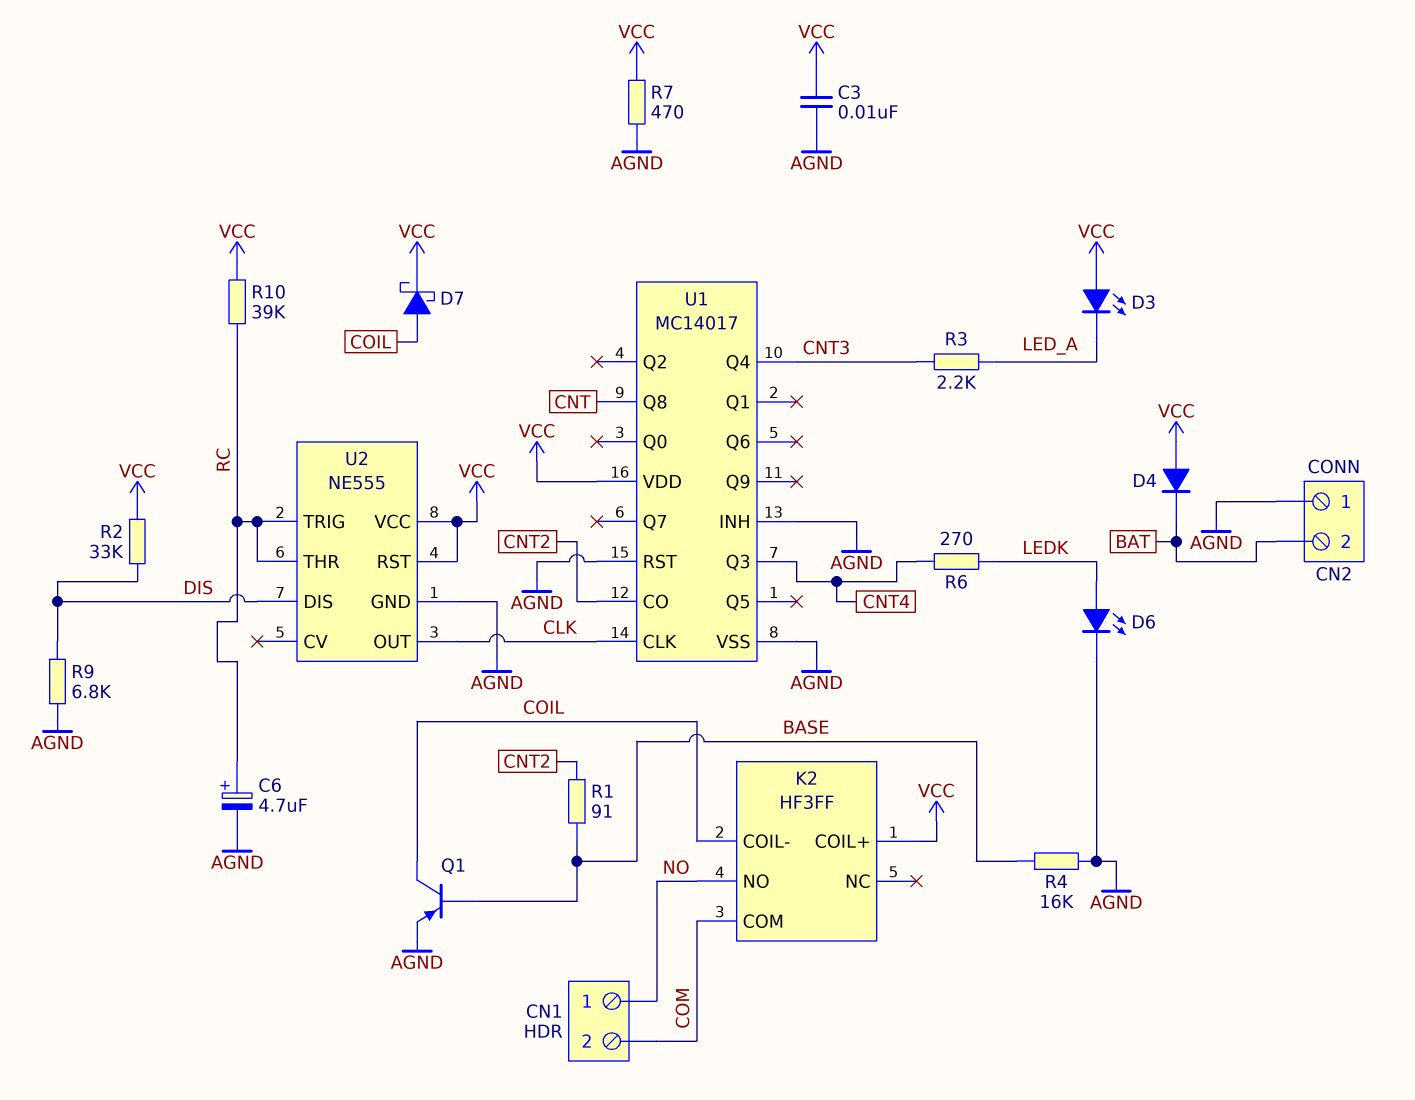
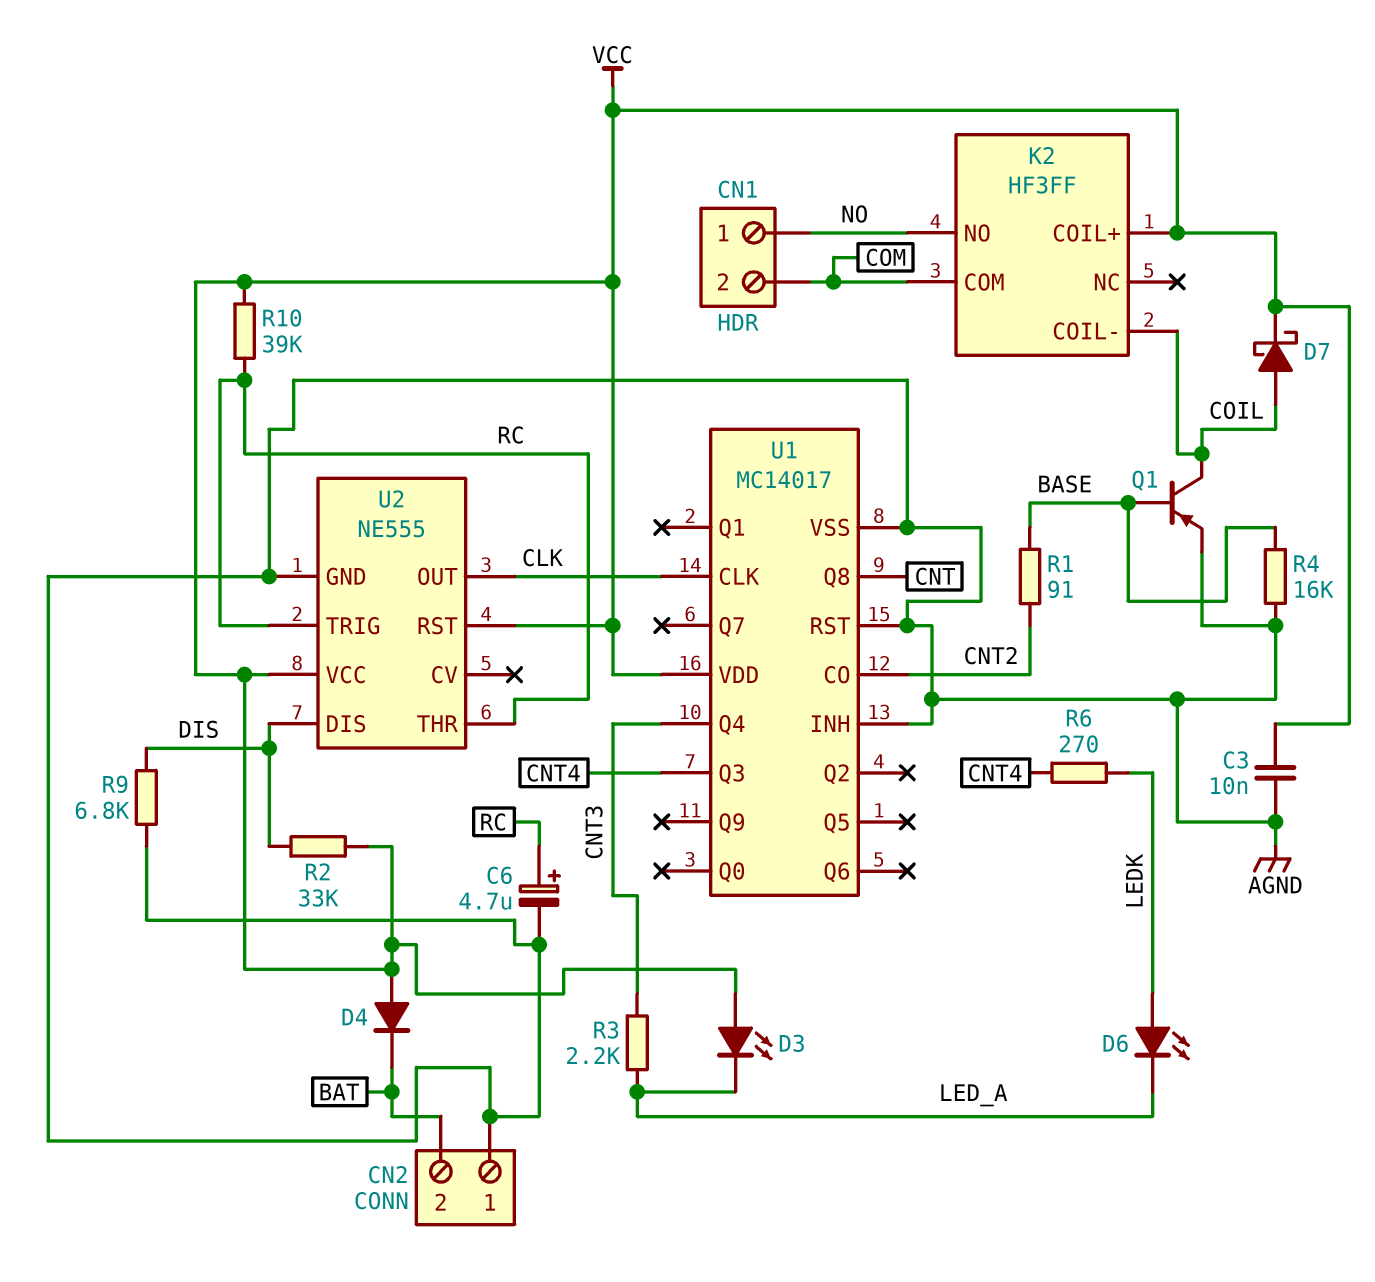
D6: LED (A LEDK, K AGND) -> LED (A LEDK, K LED_A)
R7: 470 (AGND, VCC) -> none

